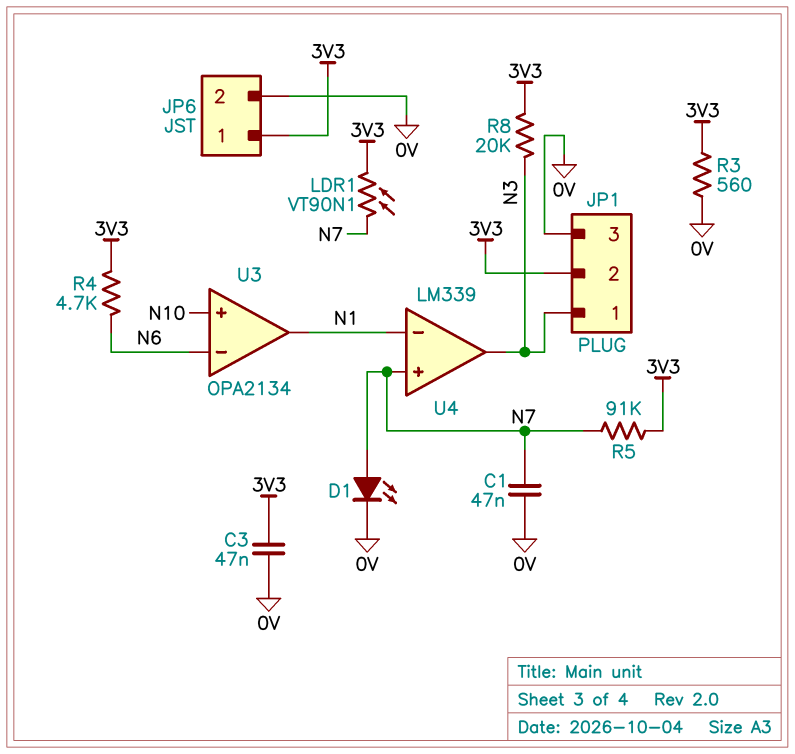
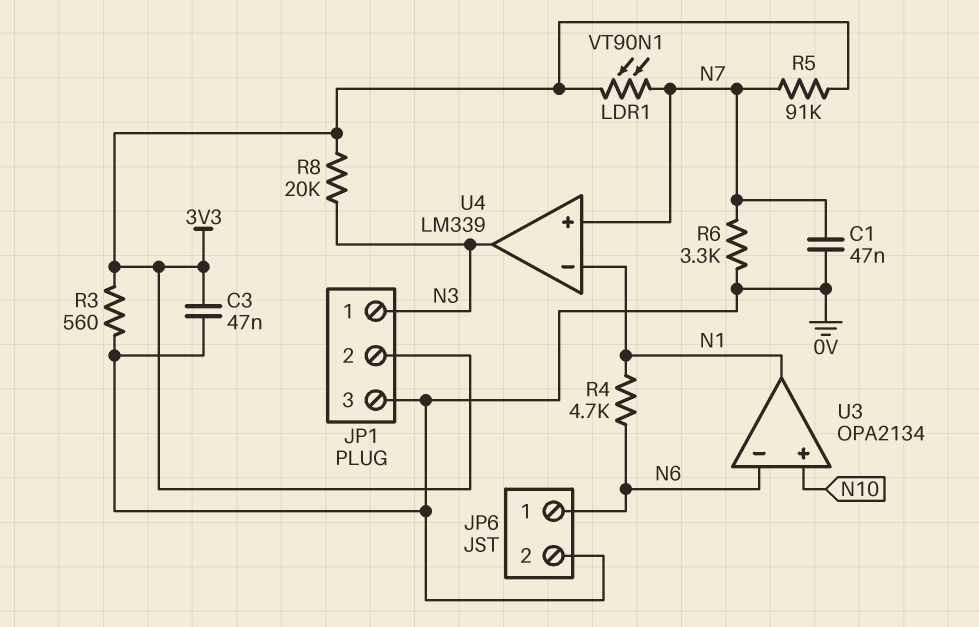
D1: LED (A N7, K 0V) -> none
JP6 pin 1: 3V3 -> N6
R4: 4.7k (3V3, N6) -> 4.7k (N1, N6)
R6: none -> 3.3k (0V, N7)

